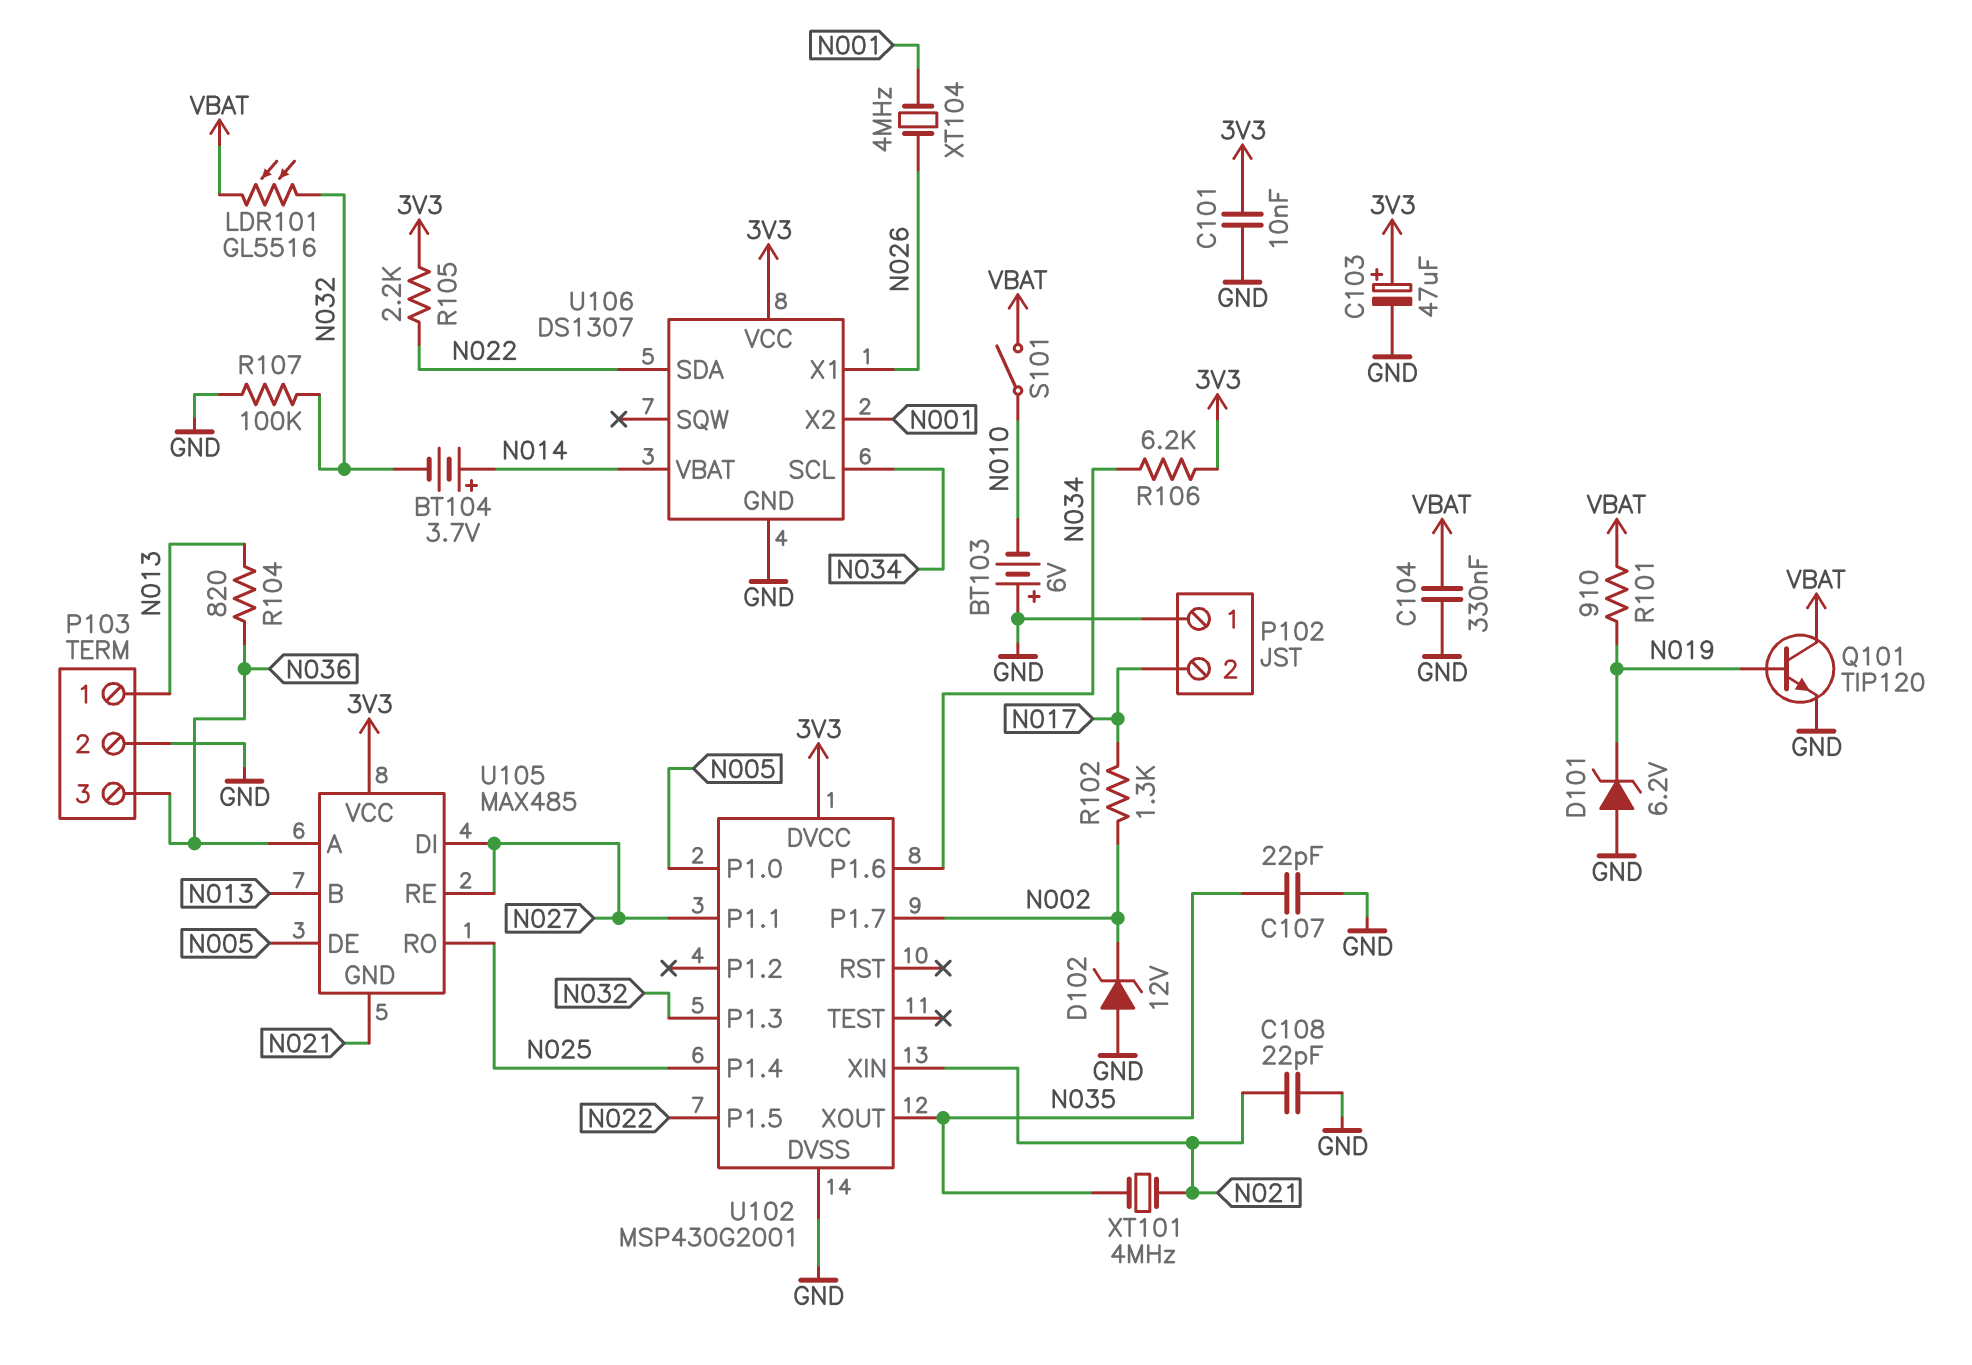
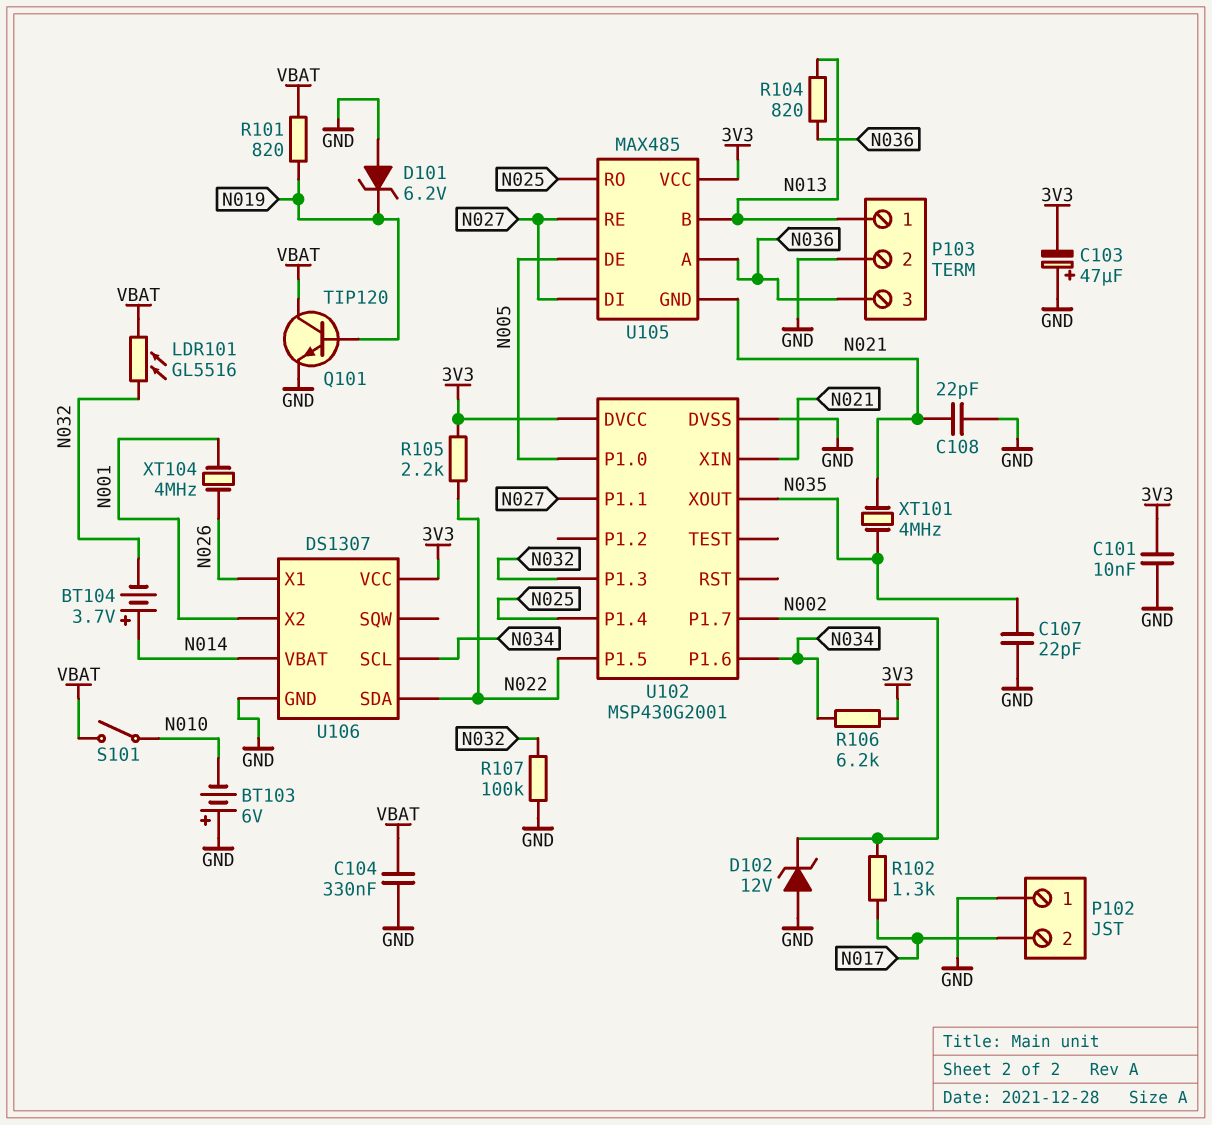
C103: 47uF (plus 3V3, minus GND) -> 47uF (plus GND, minus 3V3)
R101: 910 (N019, VBAT) -> 820 (N019, VBAT)

